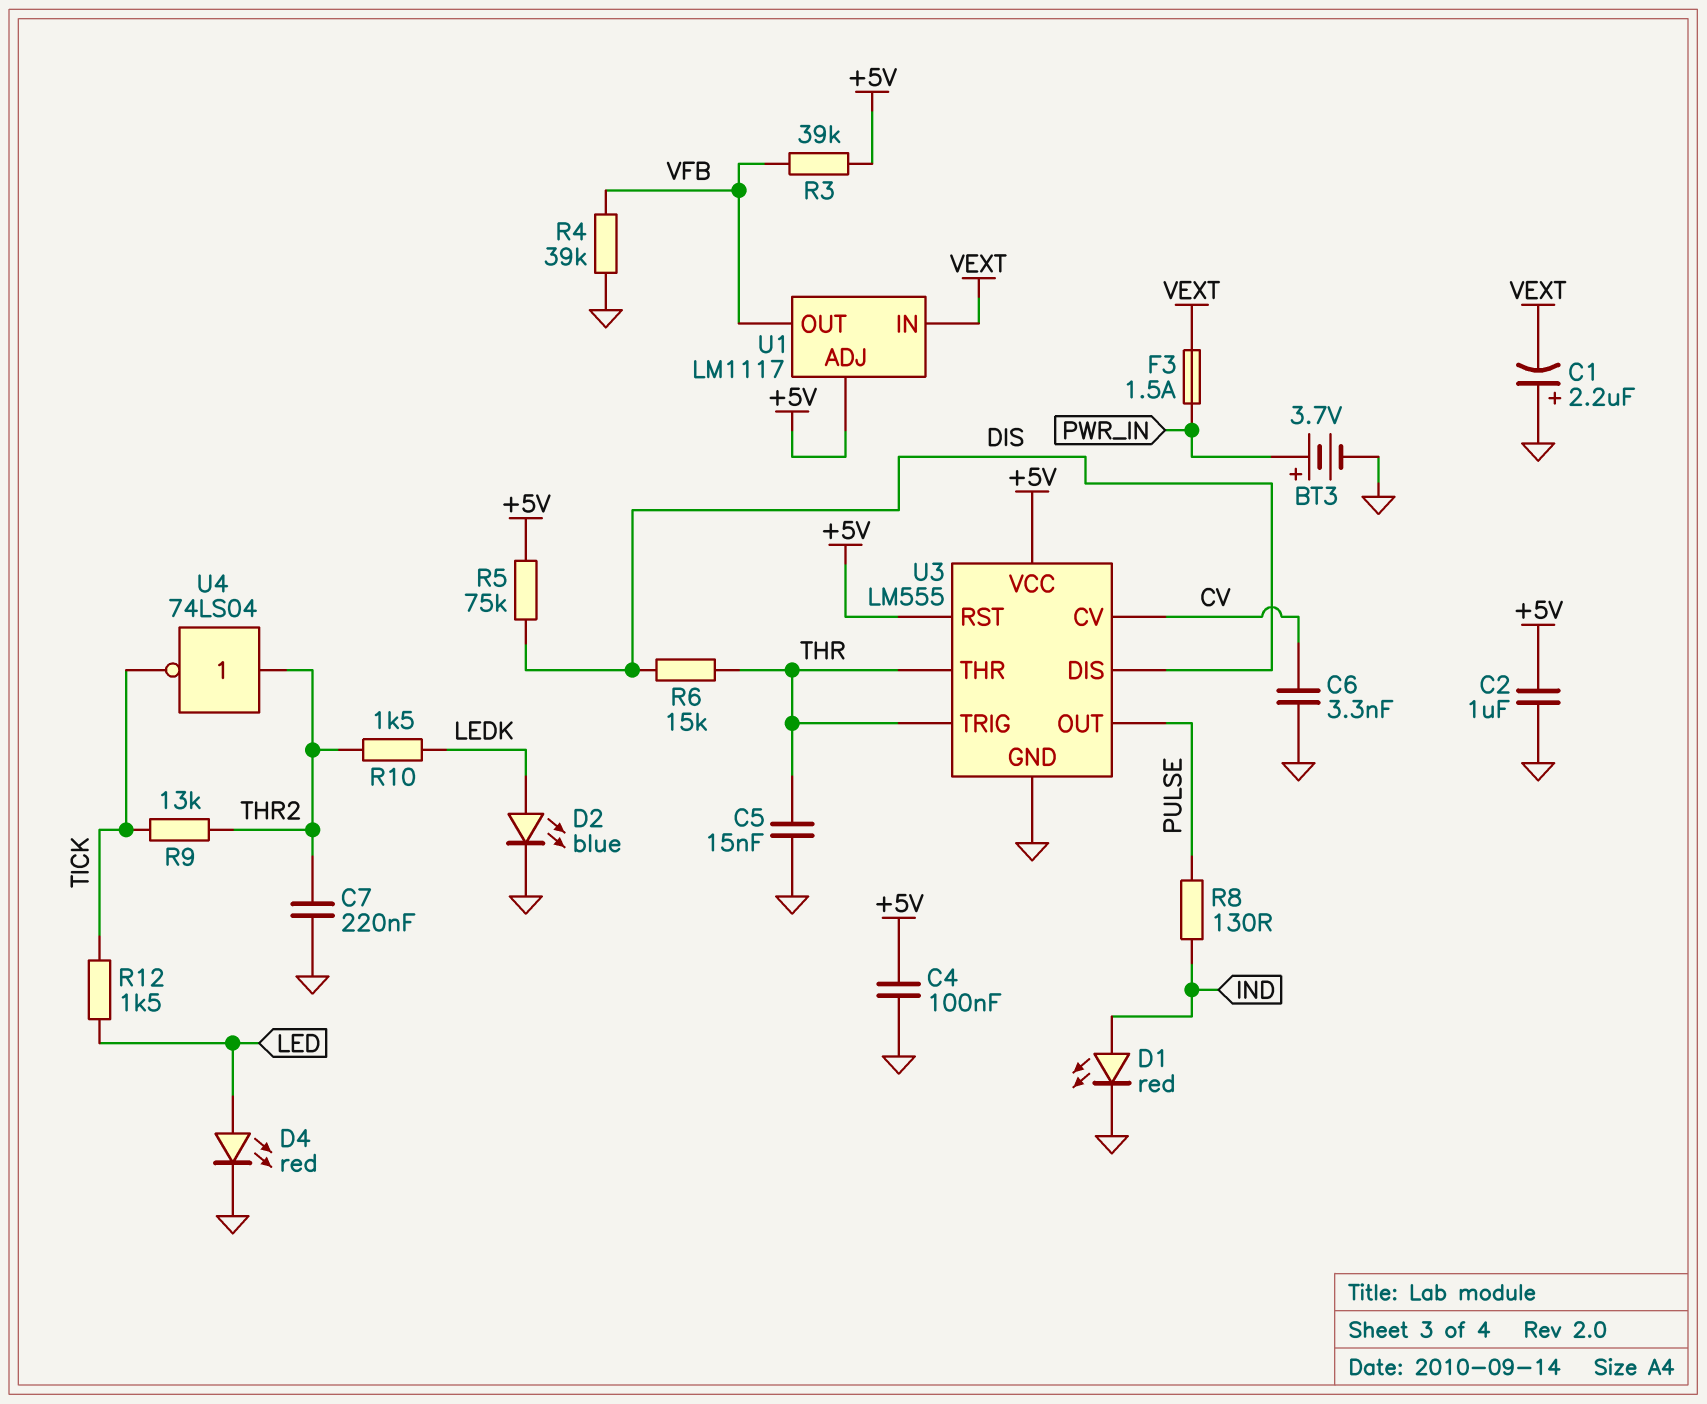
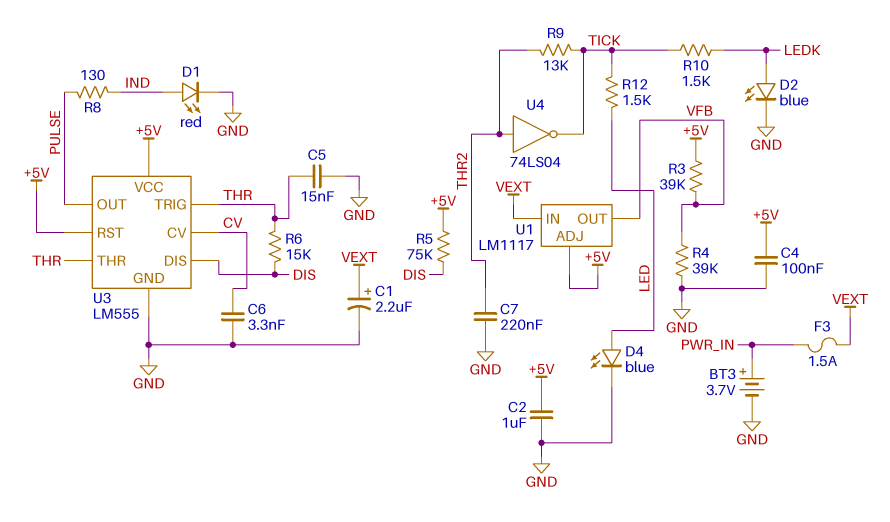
C1: 2.2uF (plus GND, minus VEXT) -> 2.2uF (plus VEXT, minus GND)
D4: LED red (A LED, K GND) -> LED blue (A LED, K GND)
R10: 1.5k (LEDK, THR2) -> 1.5k (LEDK, TICK)

